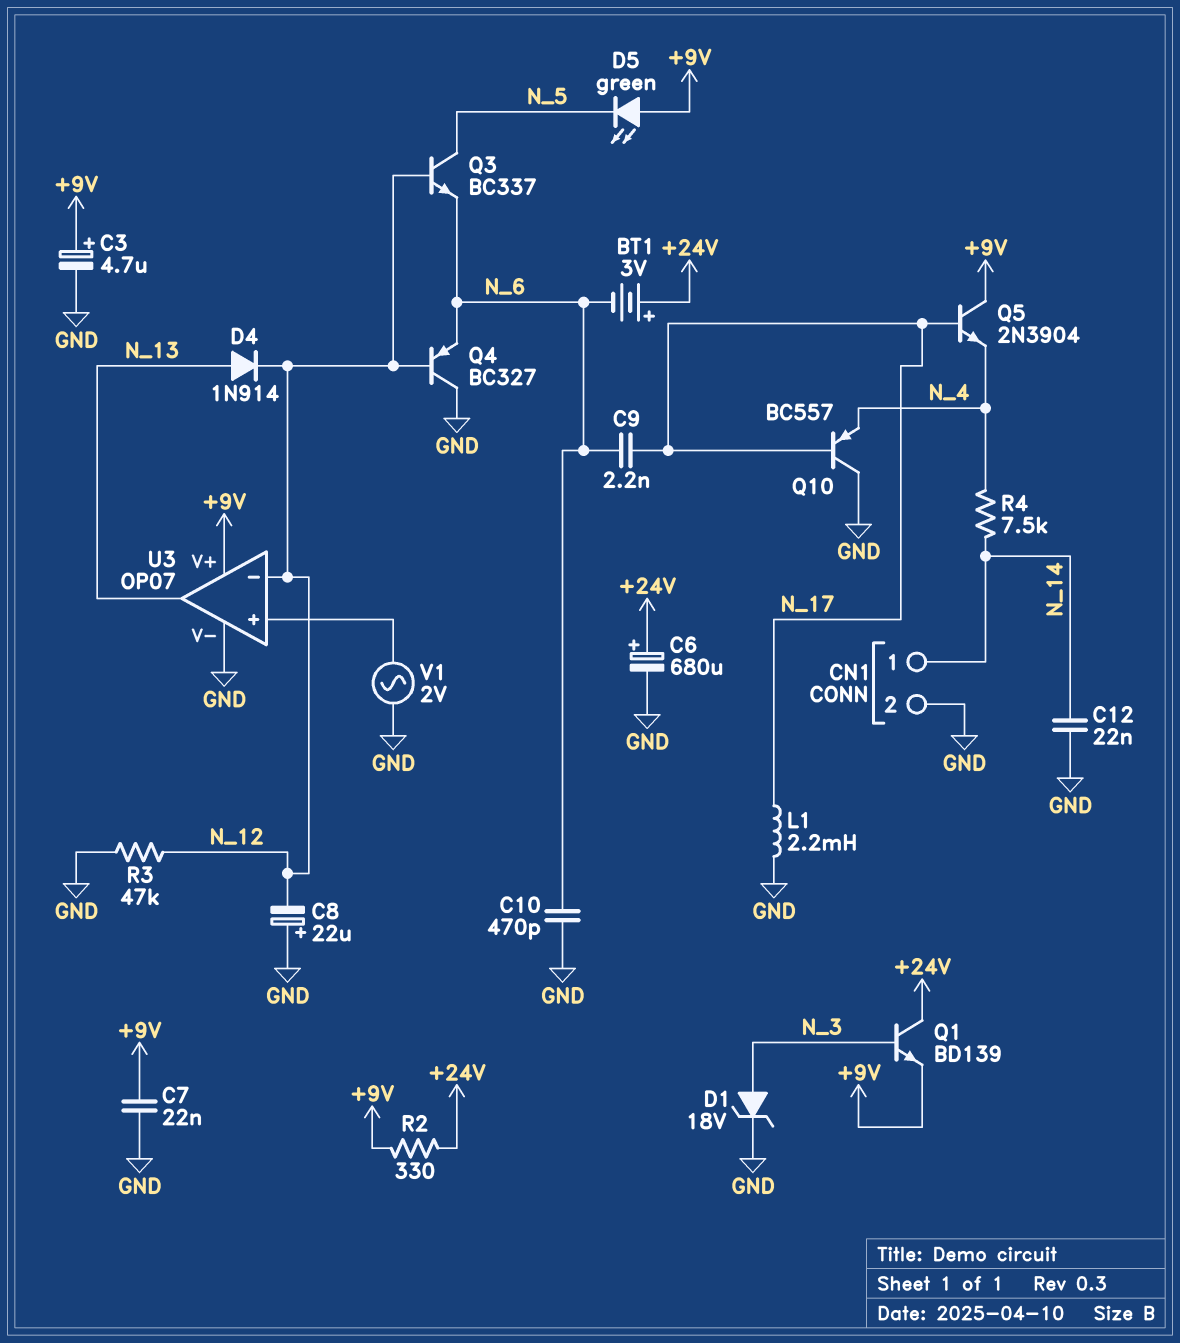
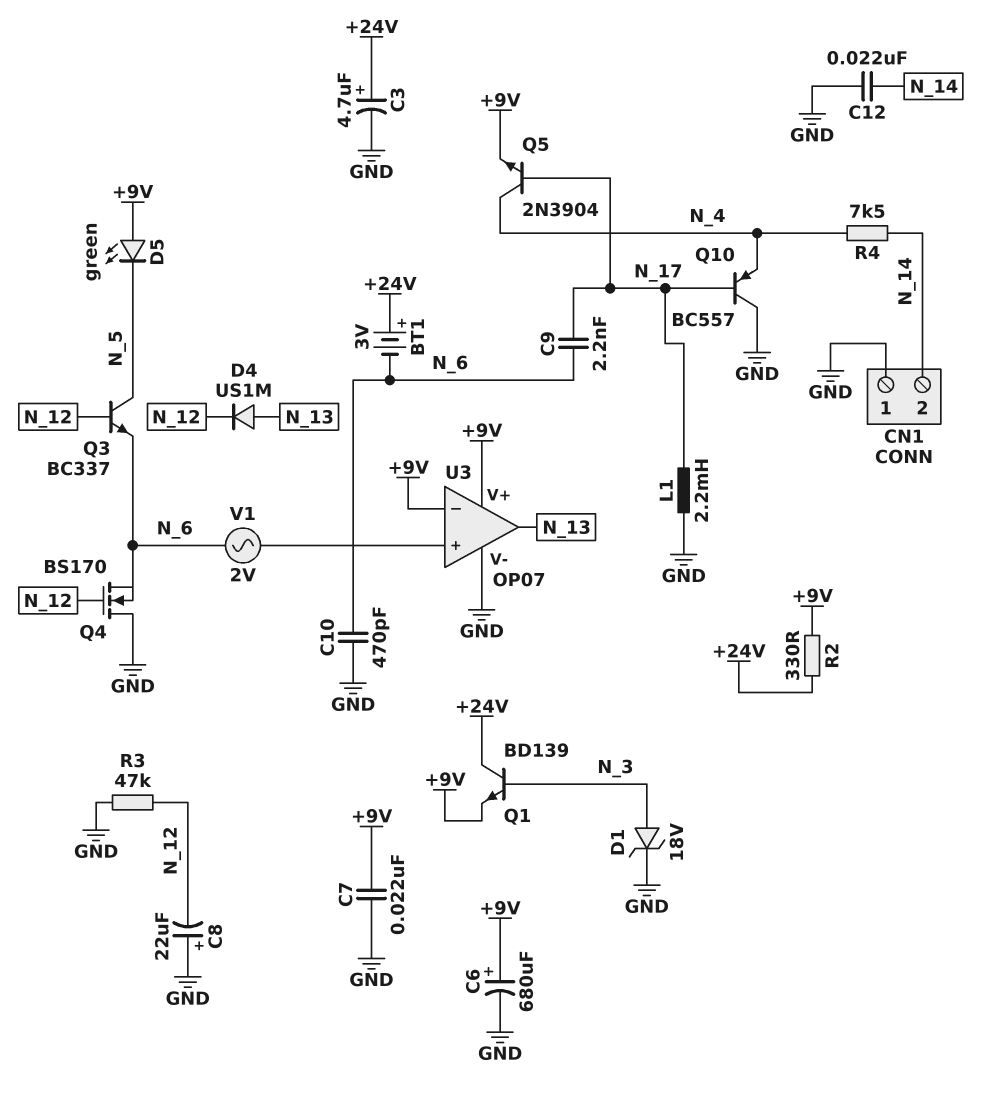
C3: 4.7uF (plus +9V, minus GND) -> 4.7uF (plus +24V, minus GND)
C6: 680uF (plus +24V, minus GND) -> 680uF (plus +9V, minus GND)
CN1 pin 1: N_14 -> GND
CN1 pin 2: GND -> N_14
D4: diode 1N914 (A N_13, K N_12) -> diode US1M (A N_13, K N_12)
Q4: PNP BC327 (B N_12, C GND, E N_6) -> NMOS BS170 (G N_12, D GND, S N_6)
Q5: NPN 2N3904 (B N_17, C +9V, E N_4) -> NPN 2N3904 (B N_17, C N_4, E +9V)
U3 pin in-: N_12 -> +9V
V1: AC 2V (GND, U3/in+) -> AC 2V (N_6, U3/in+)

